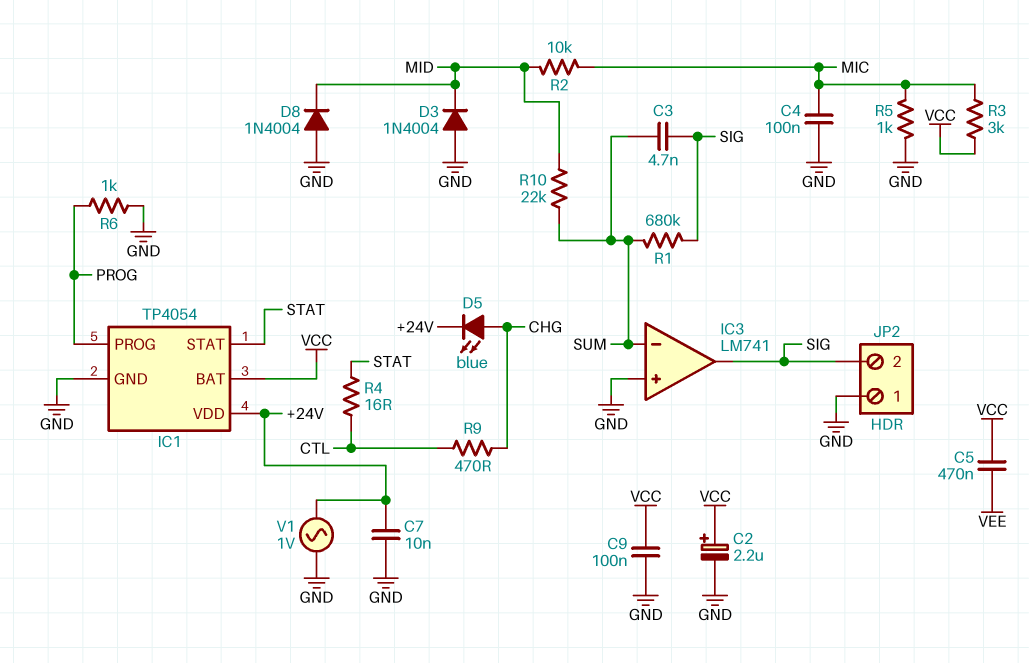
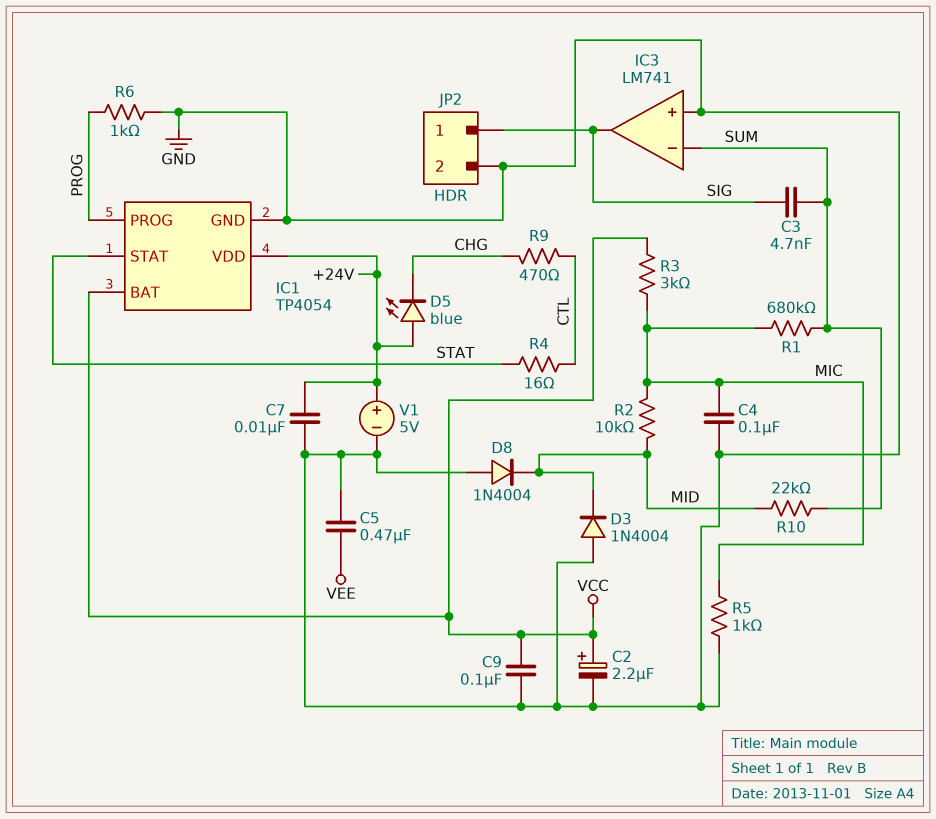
C5: 470nF (VCC, VEE) -> 470nF (GND, VEE)
D5: LED blue (A CHG, K +24V) -> LED blue (A +24V, K CHG)
JP2 pin 1: GND -> SIG
JP2 pin 2: SIG -> GND
R1: 680k (SIG, SUM) -> 680k (MIC, SUM)
V1: AC 1V (+24V, GND) -> 5V (plus +24V, minus GND)

